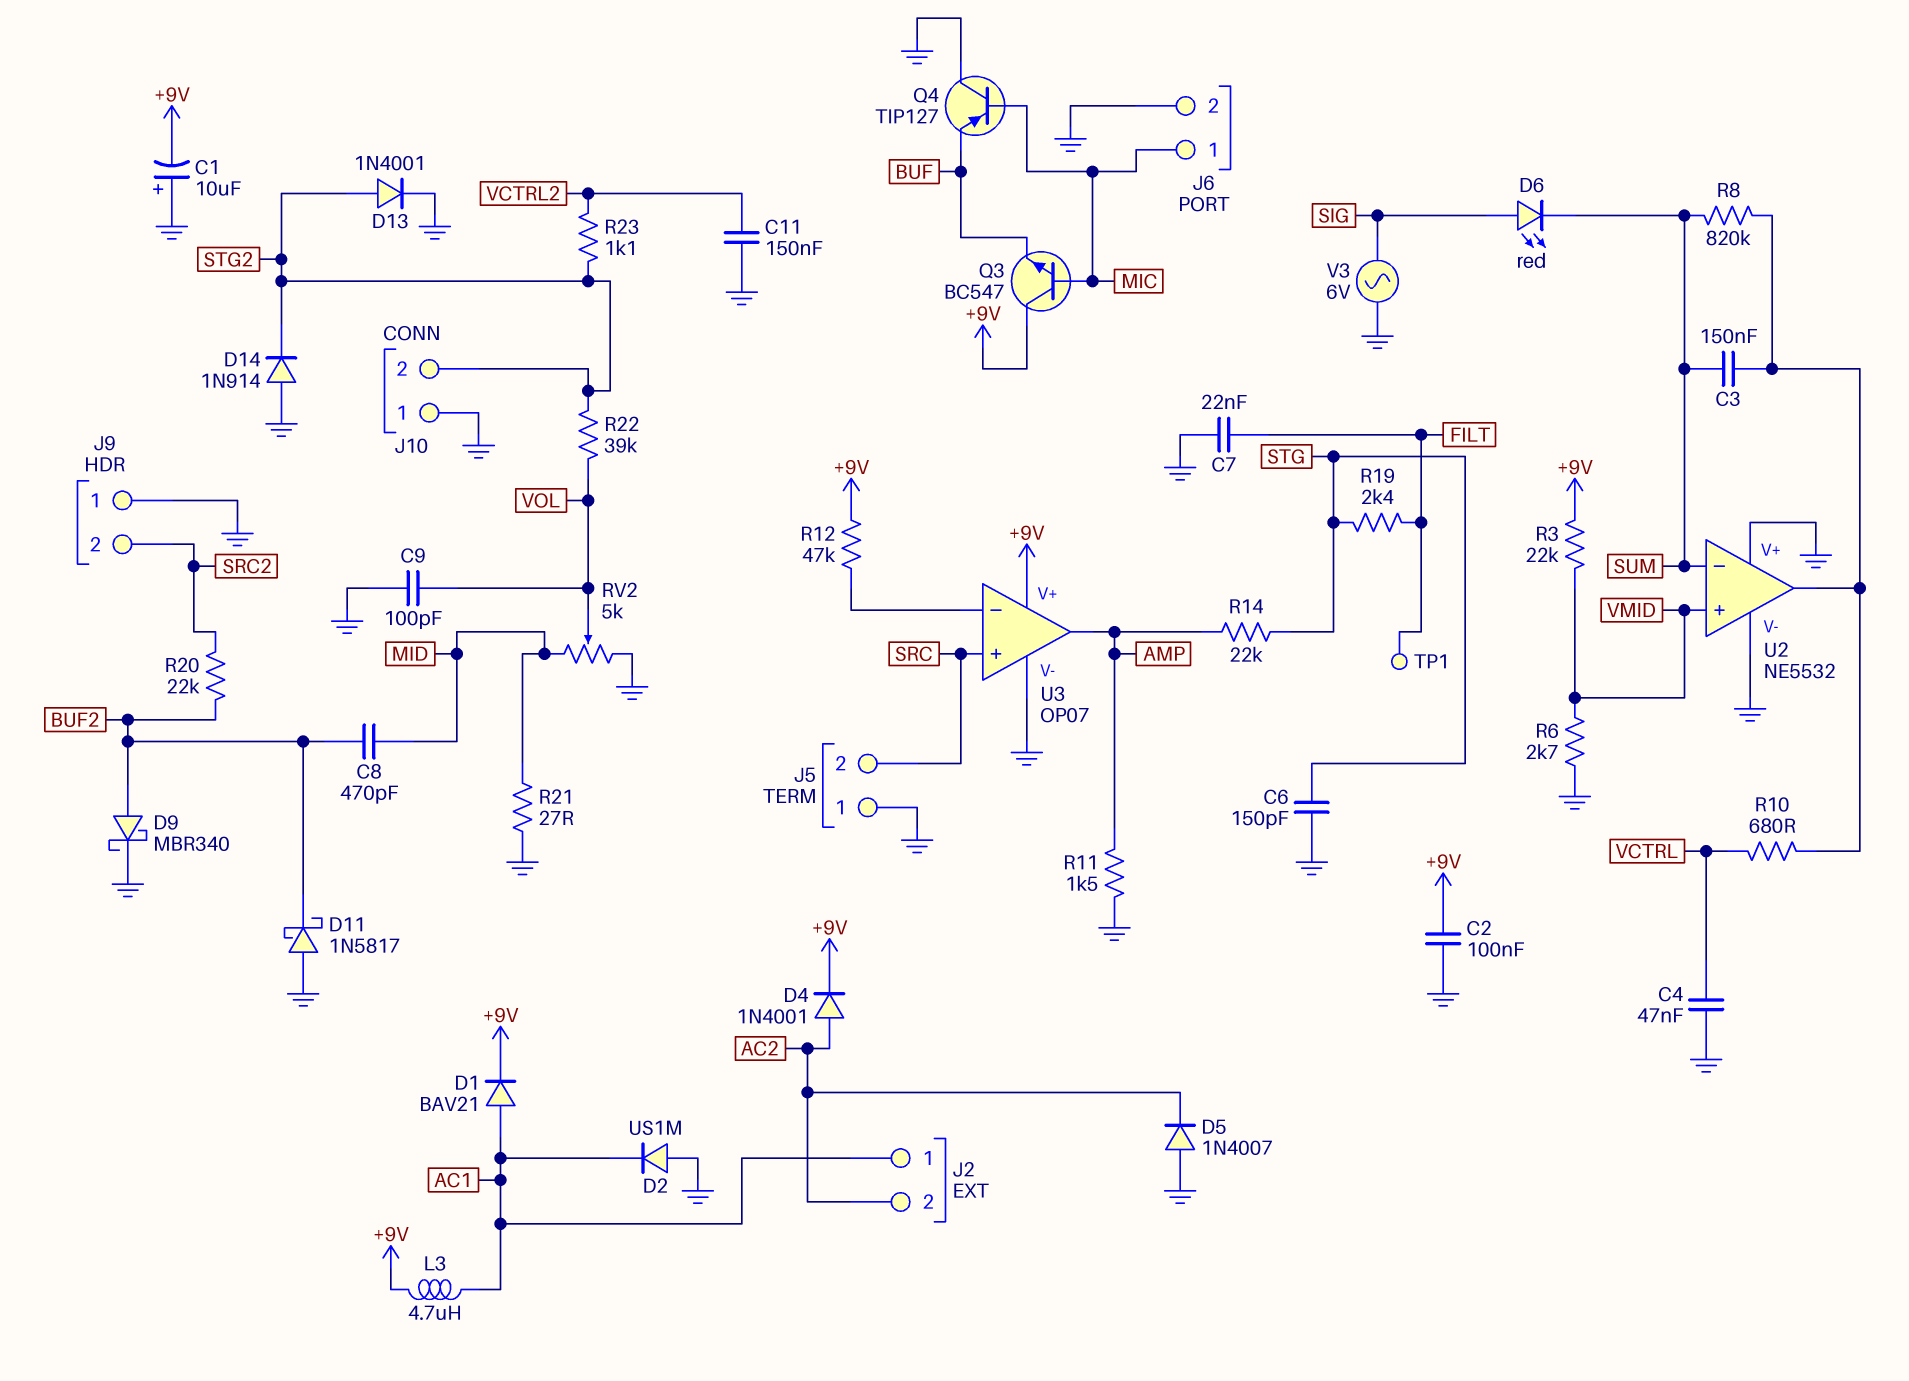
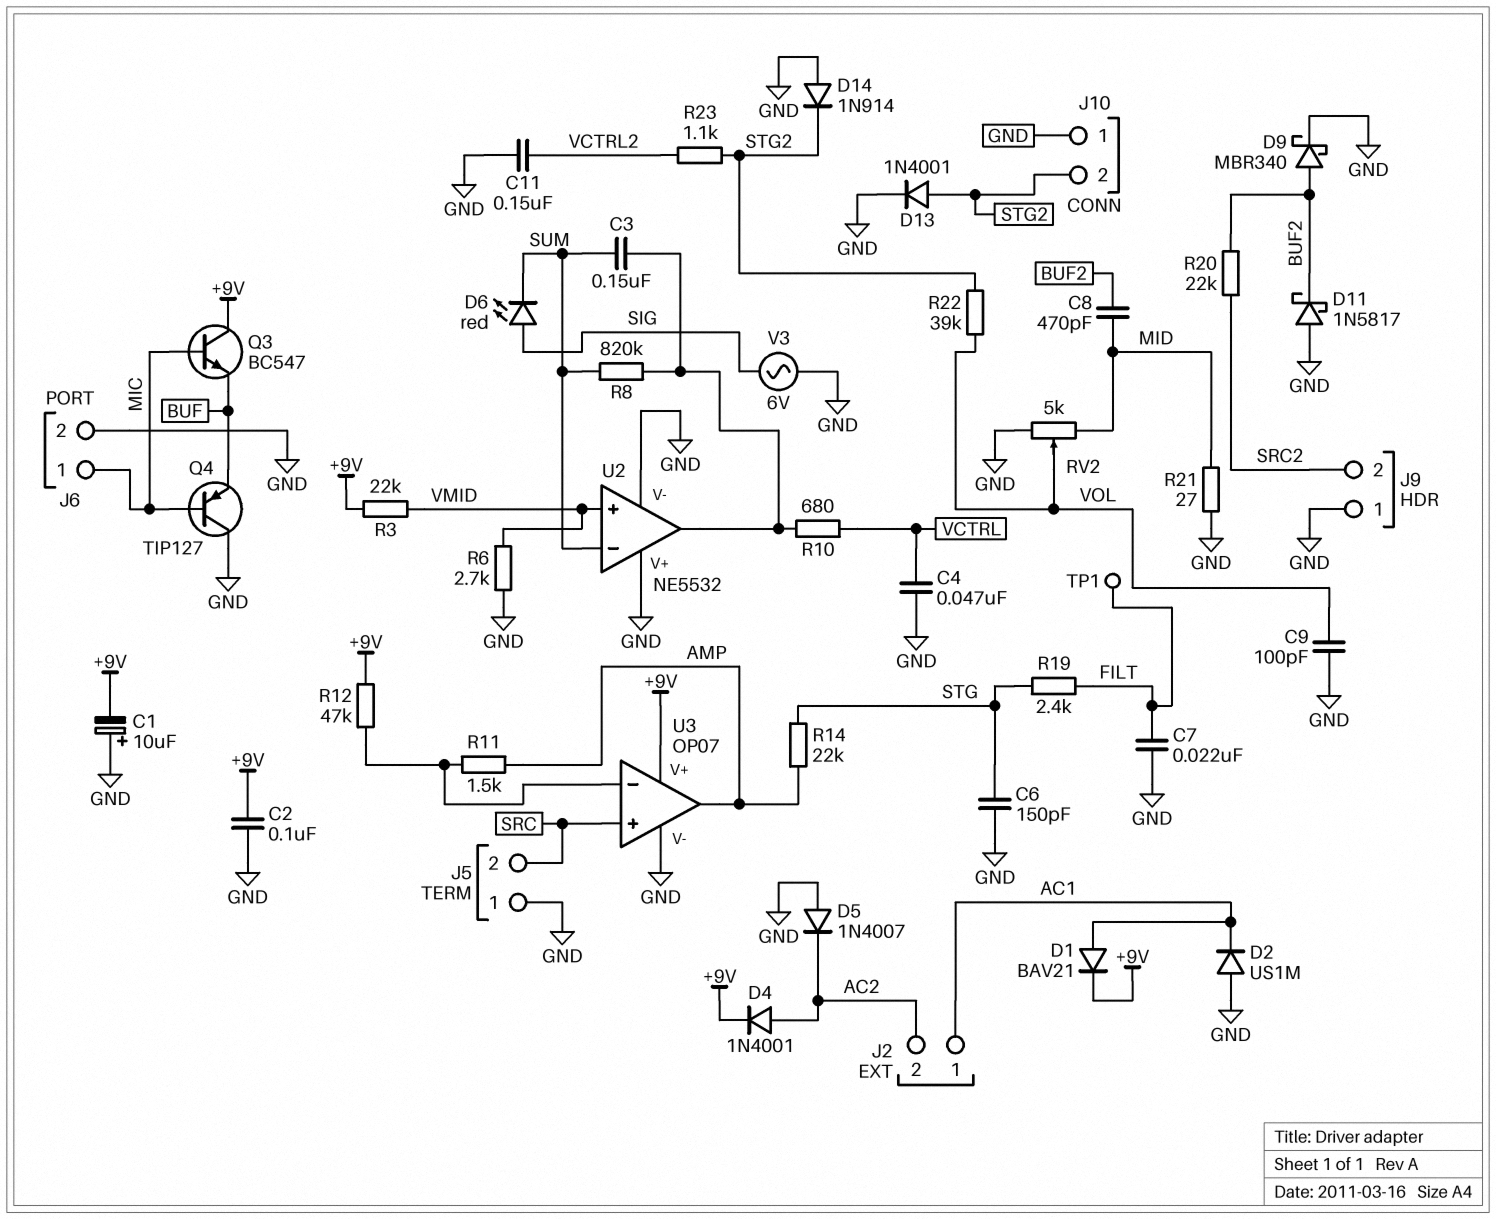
L3: 4.7uH (+9V, AC1) -> none
R11: 1.5k (AMP, GND) -> 1.5k (AMP, U3/in-)

